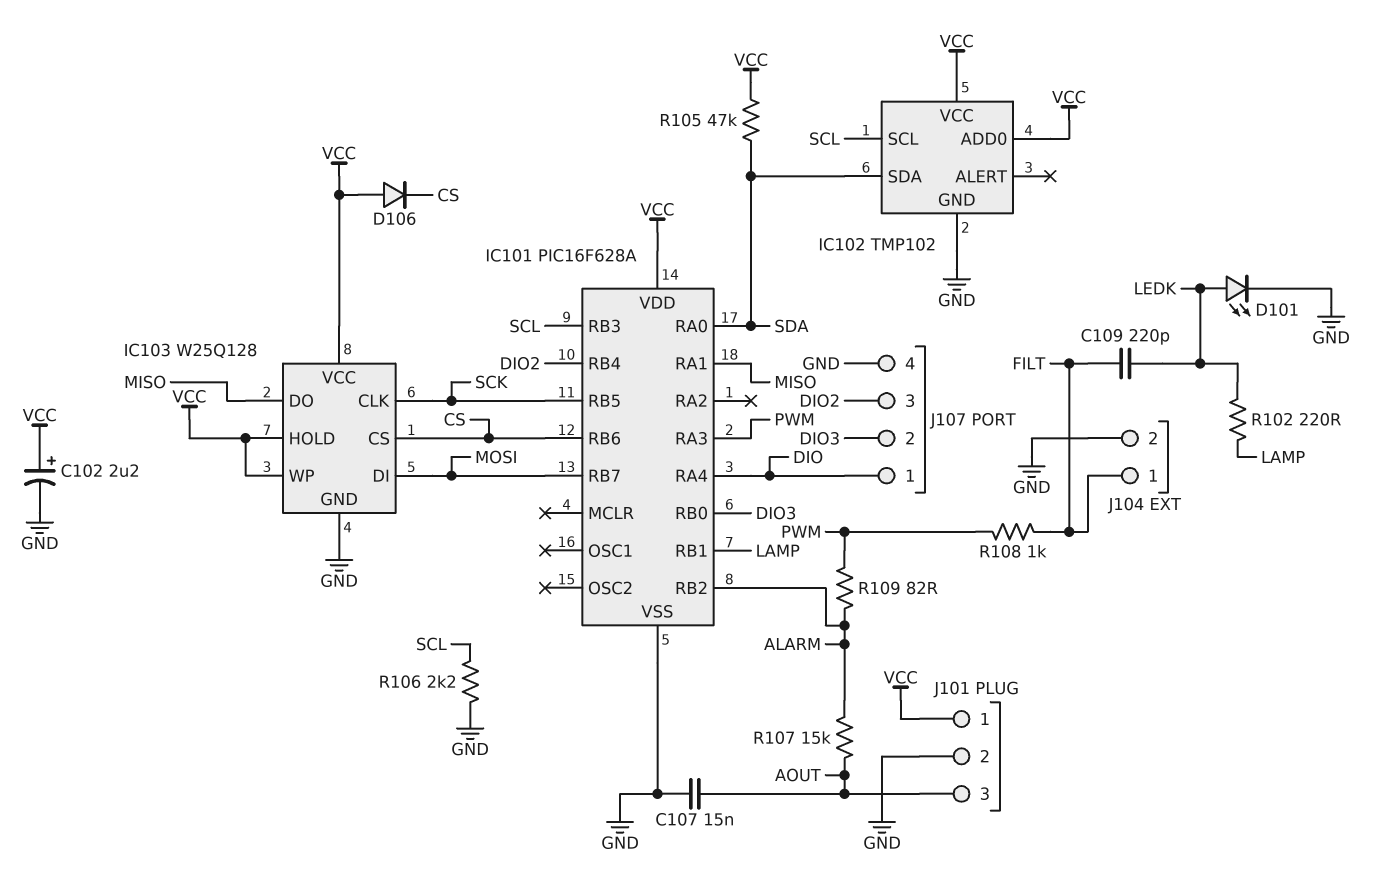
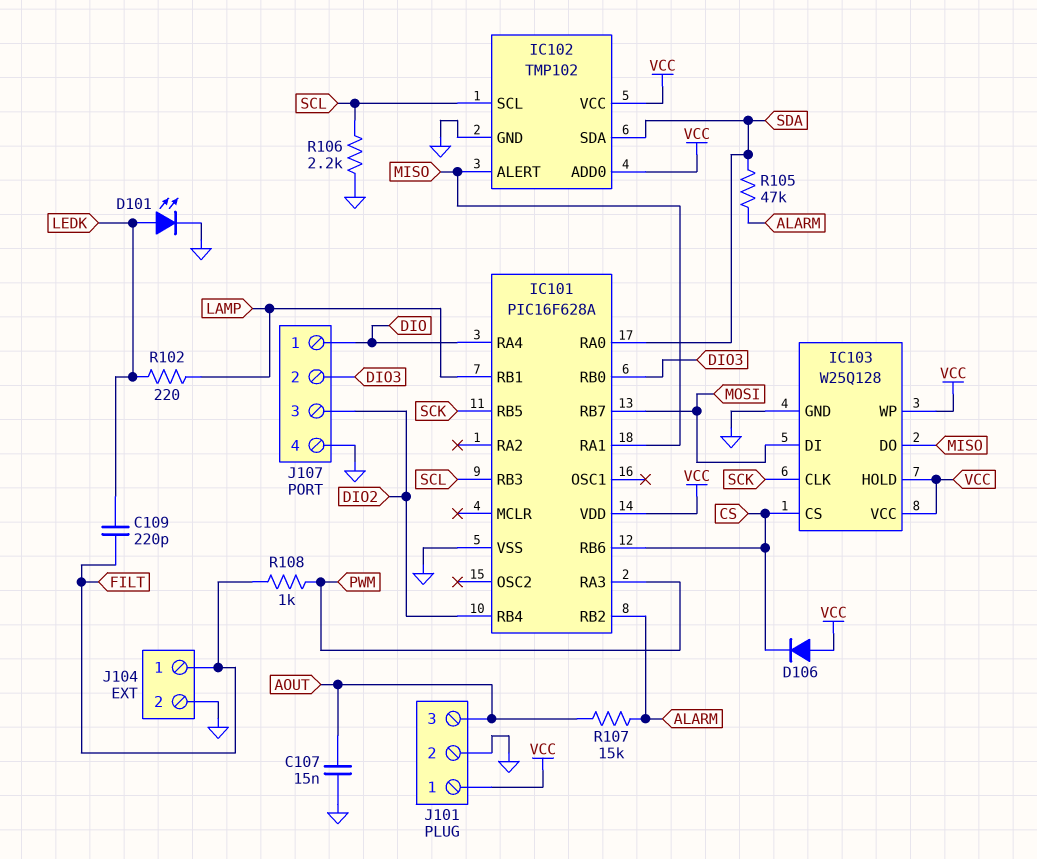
C102: 2.2uF (plus VCC, minus GND) -> none
IC102 pin ALERT: none -> MISO
R105: 47k (SDA, VCC) -> 47k (ALARM, SDA)
R109: 82 (ALARM, PWM) -> none

